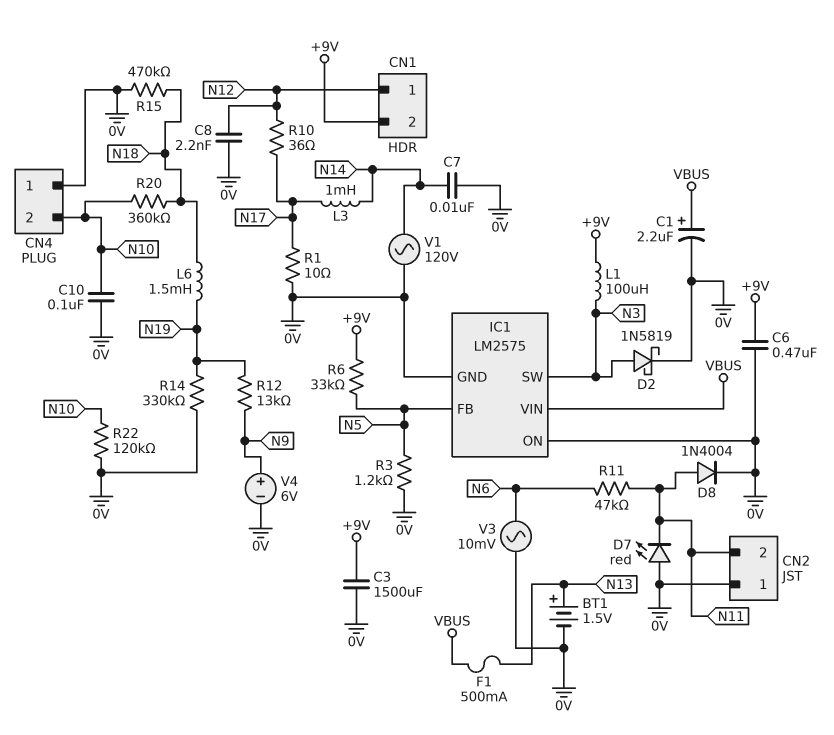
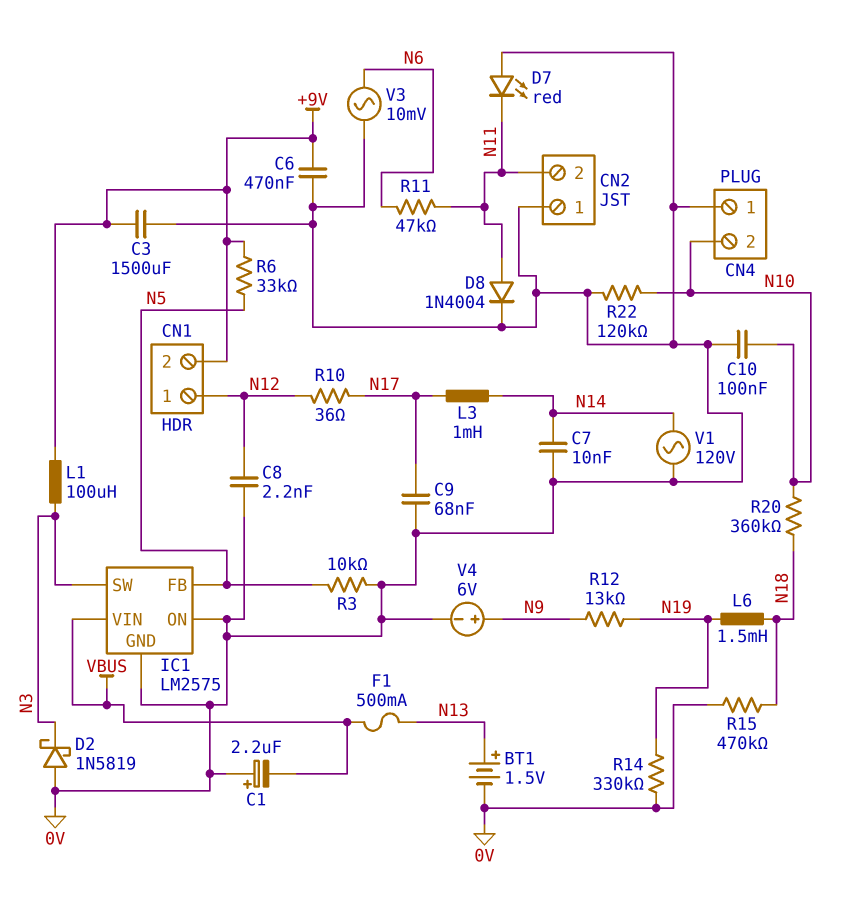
C1: 2.2uF (plus VBUS, minus 0V) -> 2.2uF (plus 0V, minus VBUS)
C9: none -> 68nF (0V, N17)
D2: schottky 1N5819 (A N3, K 0V) -> schottky 1N5819 (A 0V, K N3)
R1: 10 (0V, N17) -> none
R3: 1.2k (0V, N5) -> 10k (0V, N5)

